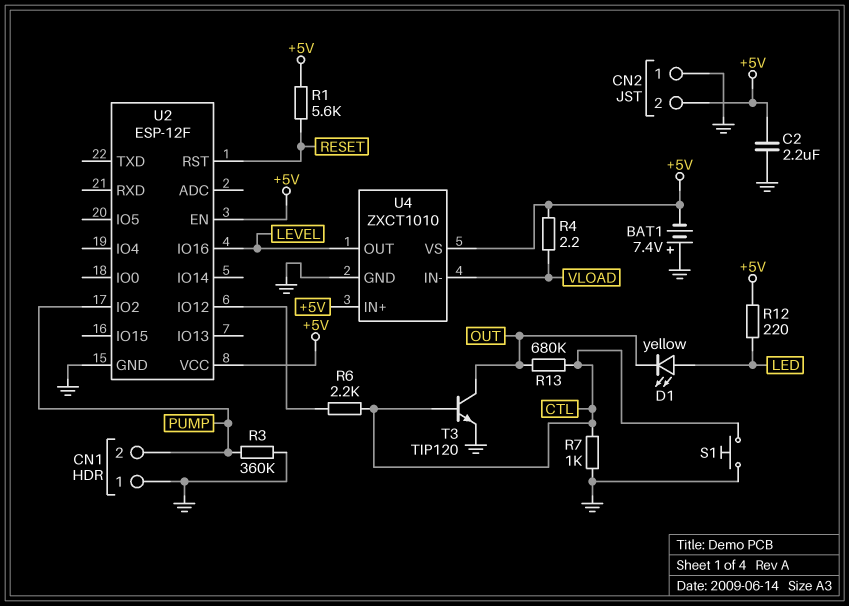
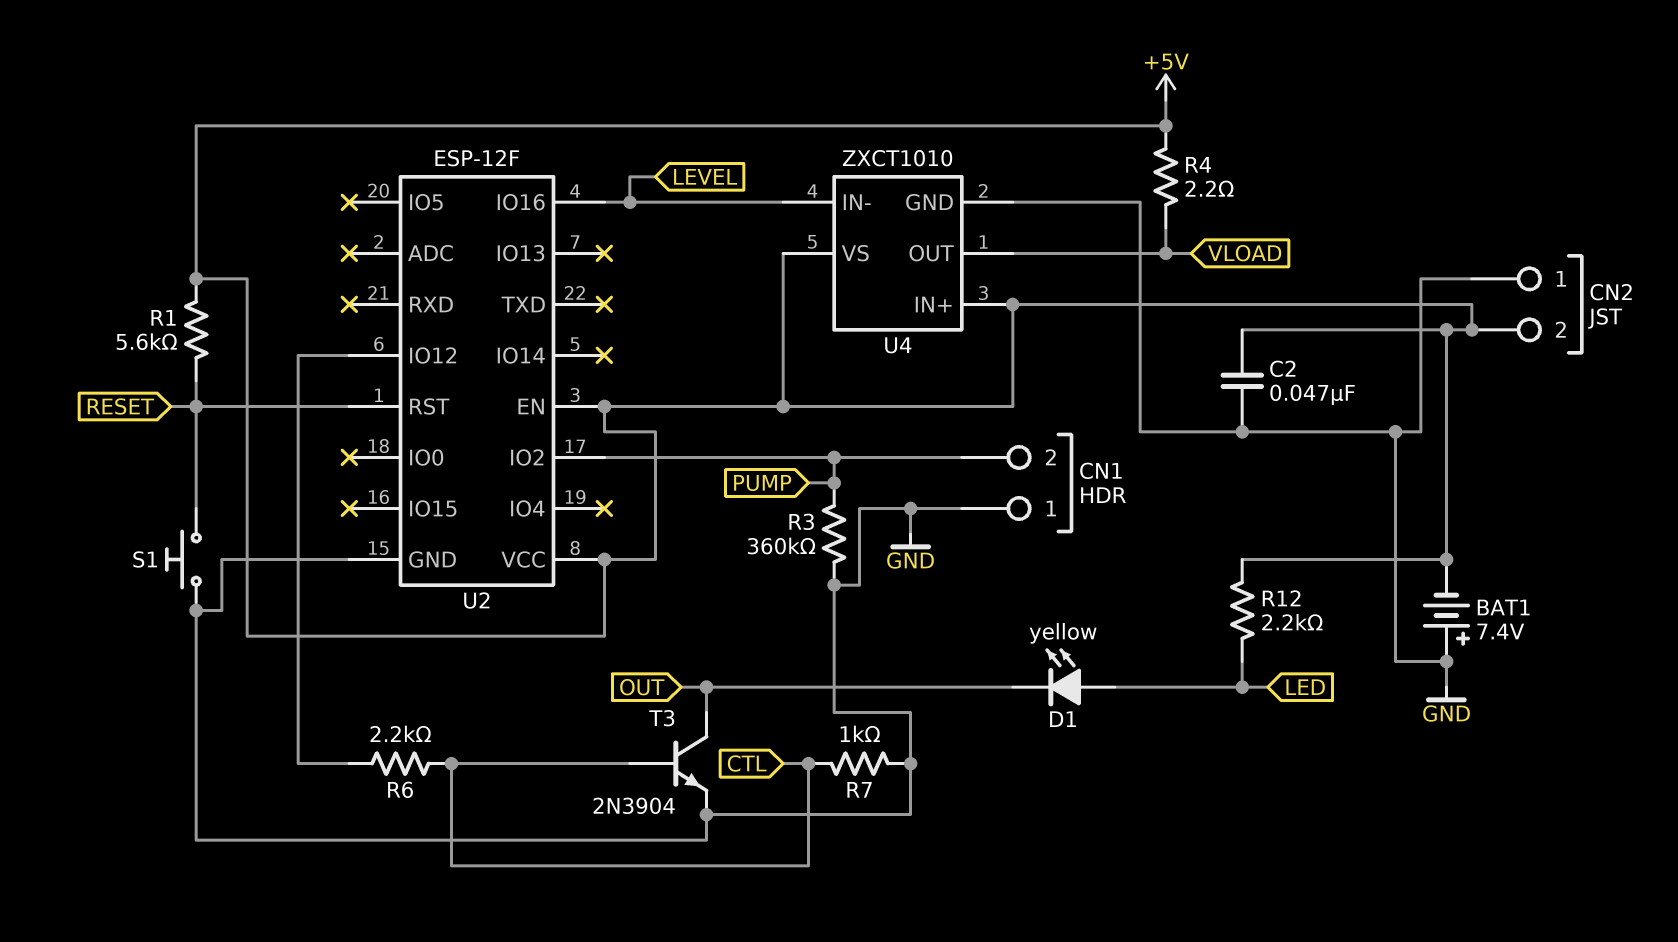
C2: 2.2uF (+5V, GND) -> 47nF (+5V, GND)
R12: 220 (+5V, LED) -> 2.2k (+5V, LED)
R13: 680k (CTL, OUT) -> none
S1: button (CTL, GND) -> button (GND, RESET)
T3: NPN TIP120 (B CTL, C OUT, E GND) -> NPN 2N3904 (B CTL, C OUT, E GND)
U4 pin IN-: VLOAD -> LEVEL
U4 pin OUT: LEVEL -> VLOAD

